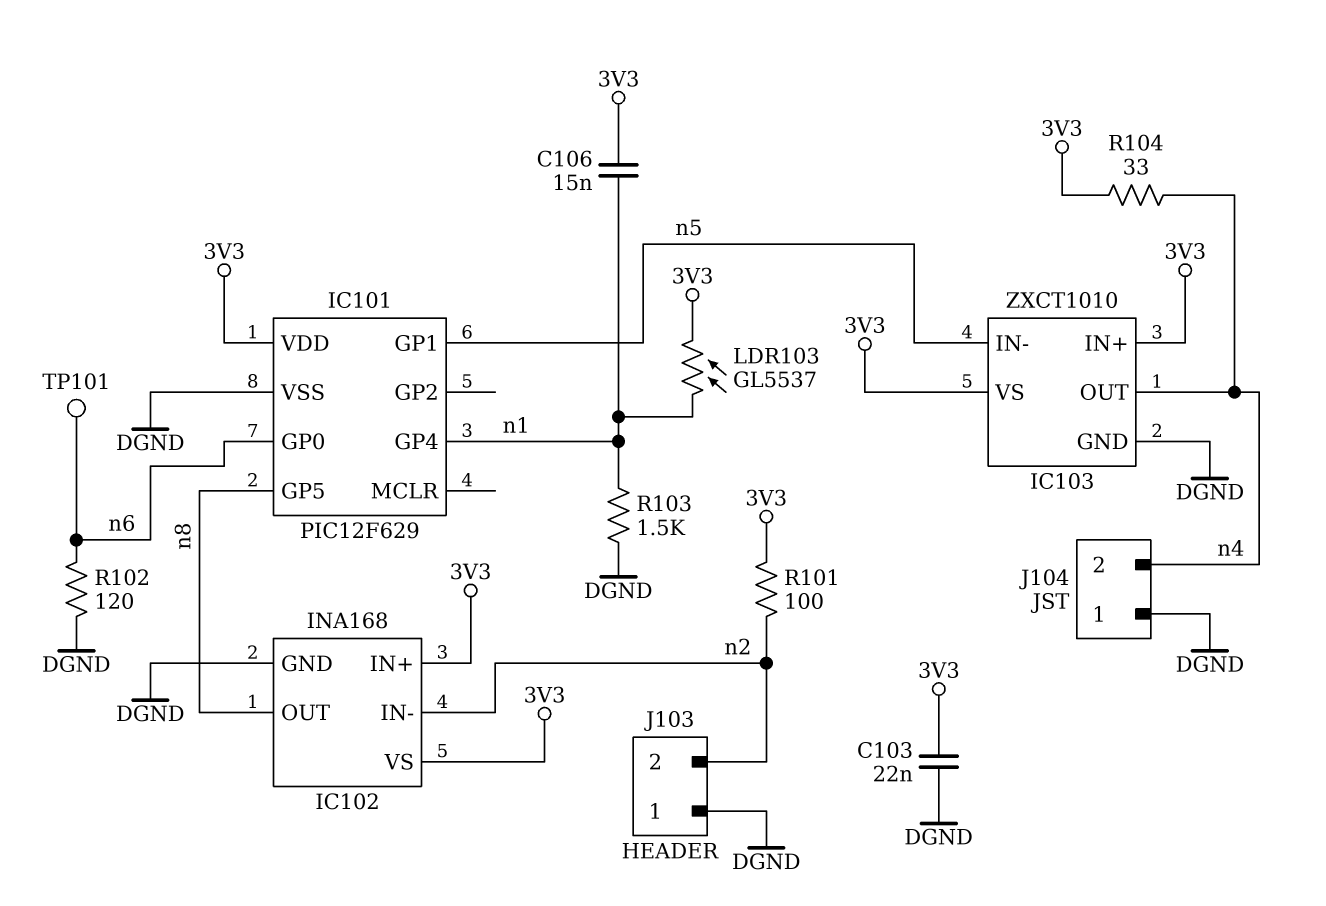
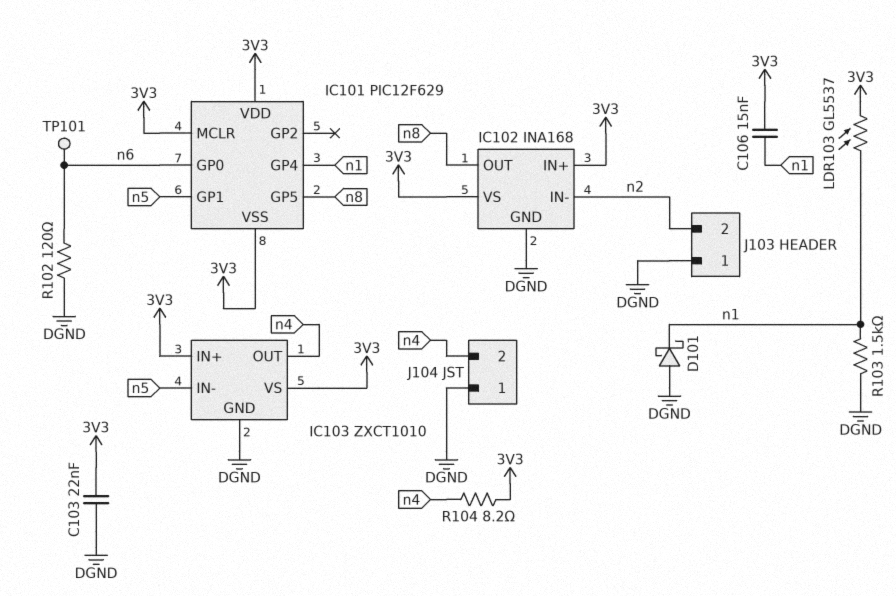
D101: none -> schottky (A DGND, K n1)
IC101 pin MCLR: none -> 3V3
IC101 pin VSS: DGND -> 3V3
R101: 100 (3V3, n2) -> none
R104: 33 (3V3, n4) -> 8.2 (3V3, n4)

